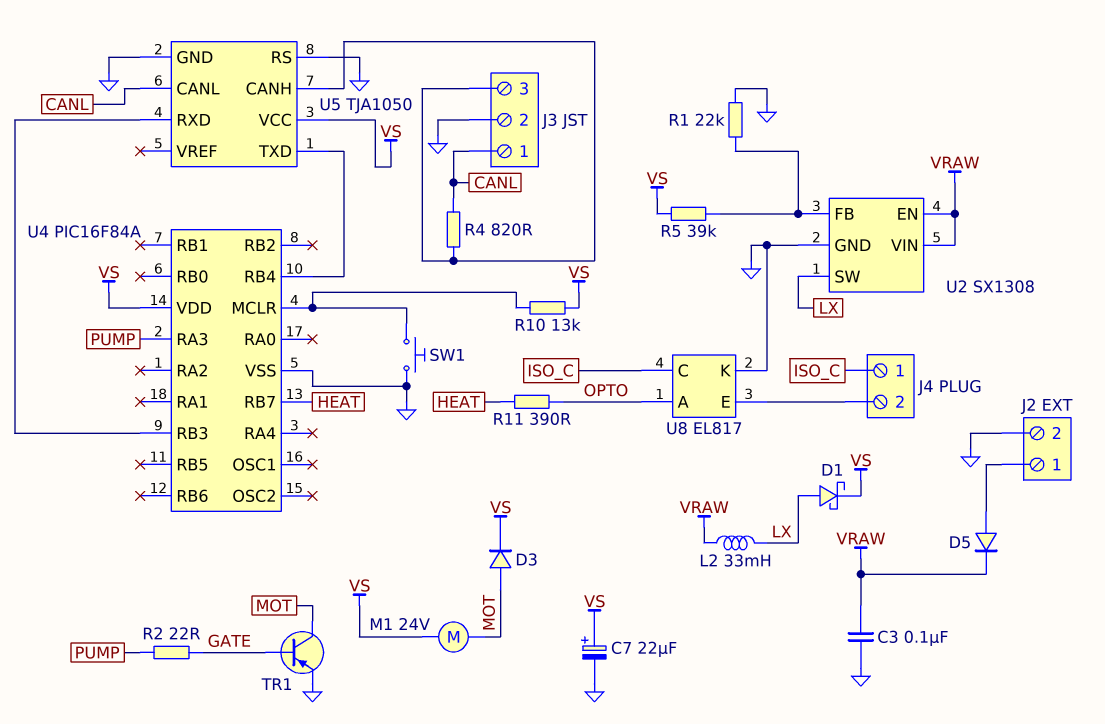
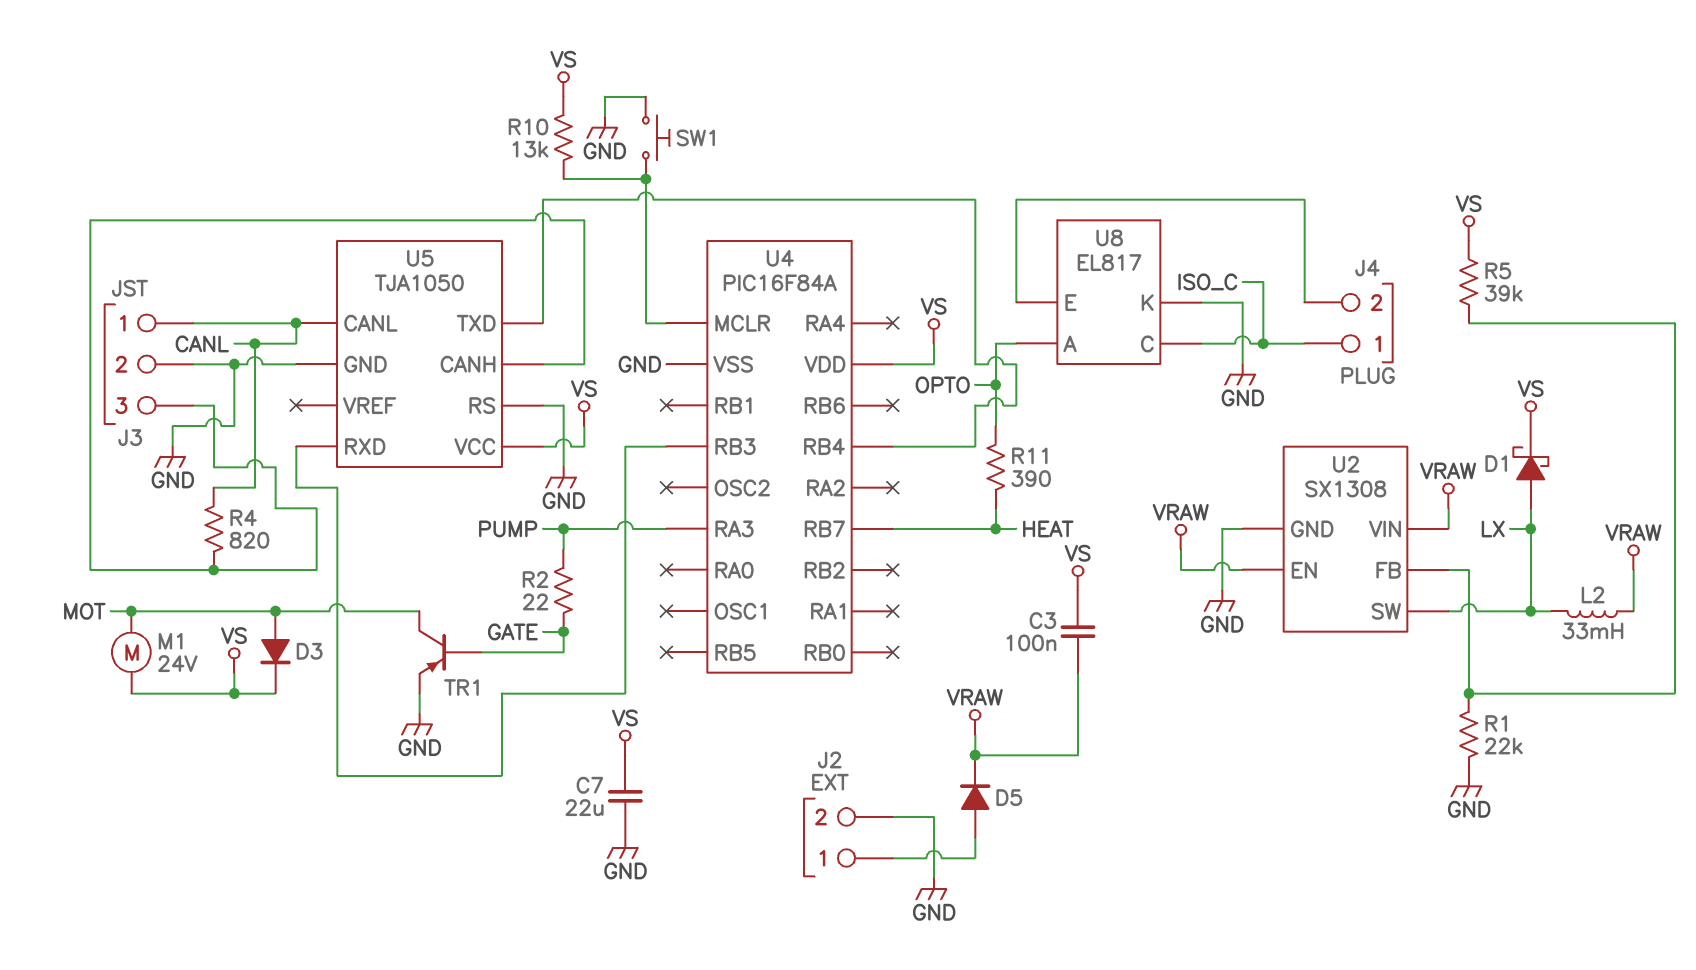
C3: 100nF (GND, VRAW) -> 100nF (VRAW, VS)
C7: 22uF (plus VS, minus GND) -> 22uF (GND, VS)

